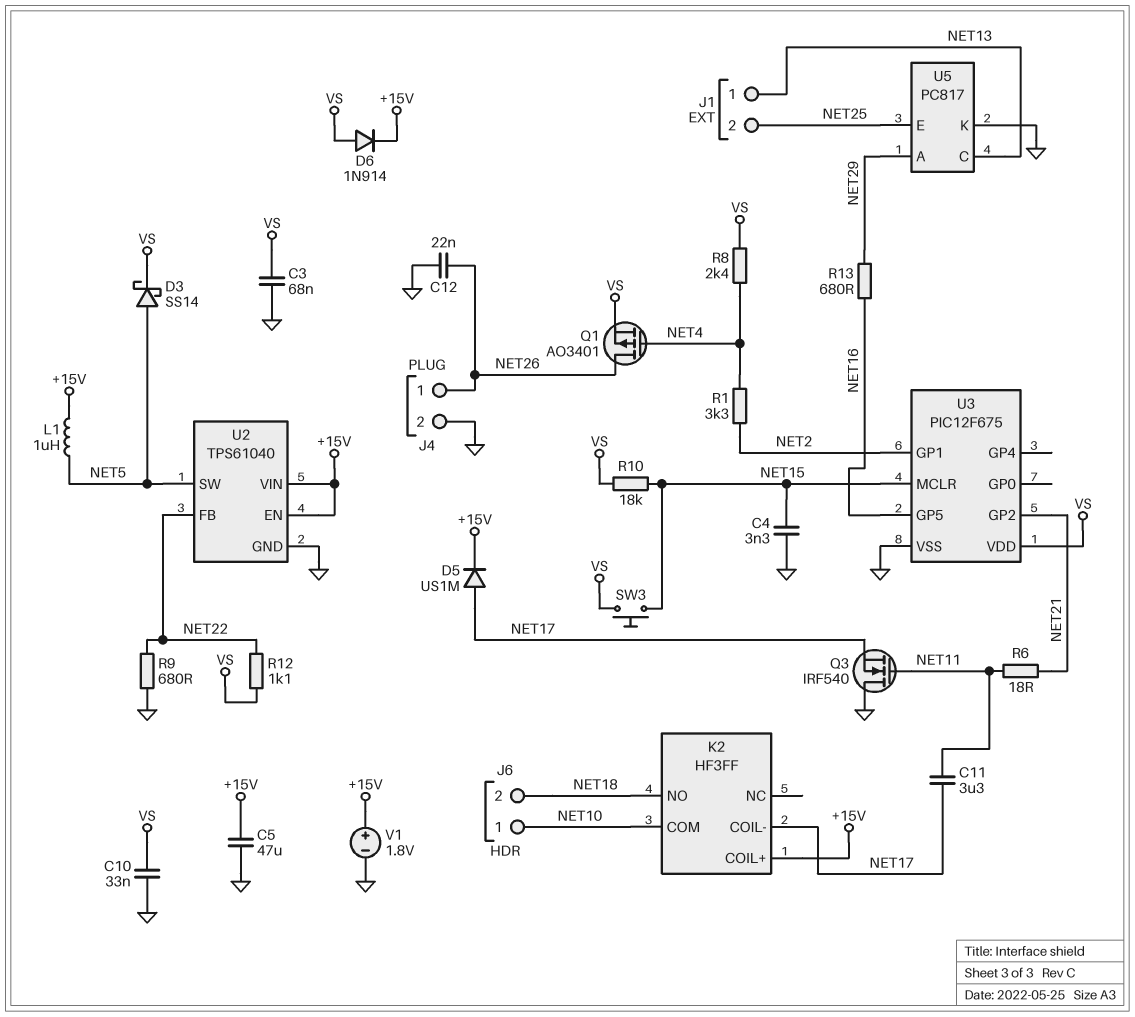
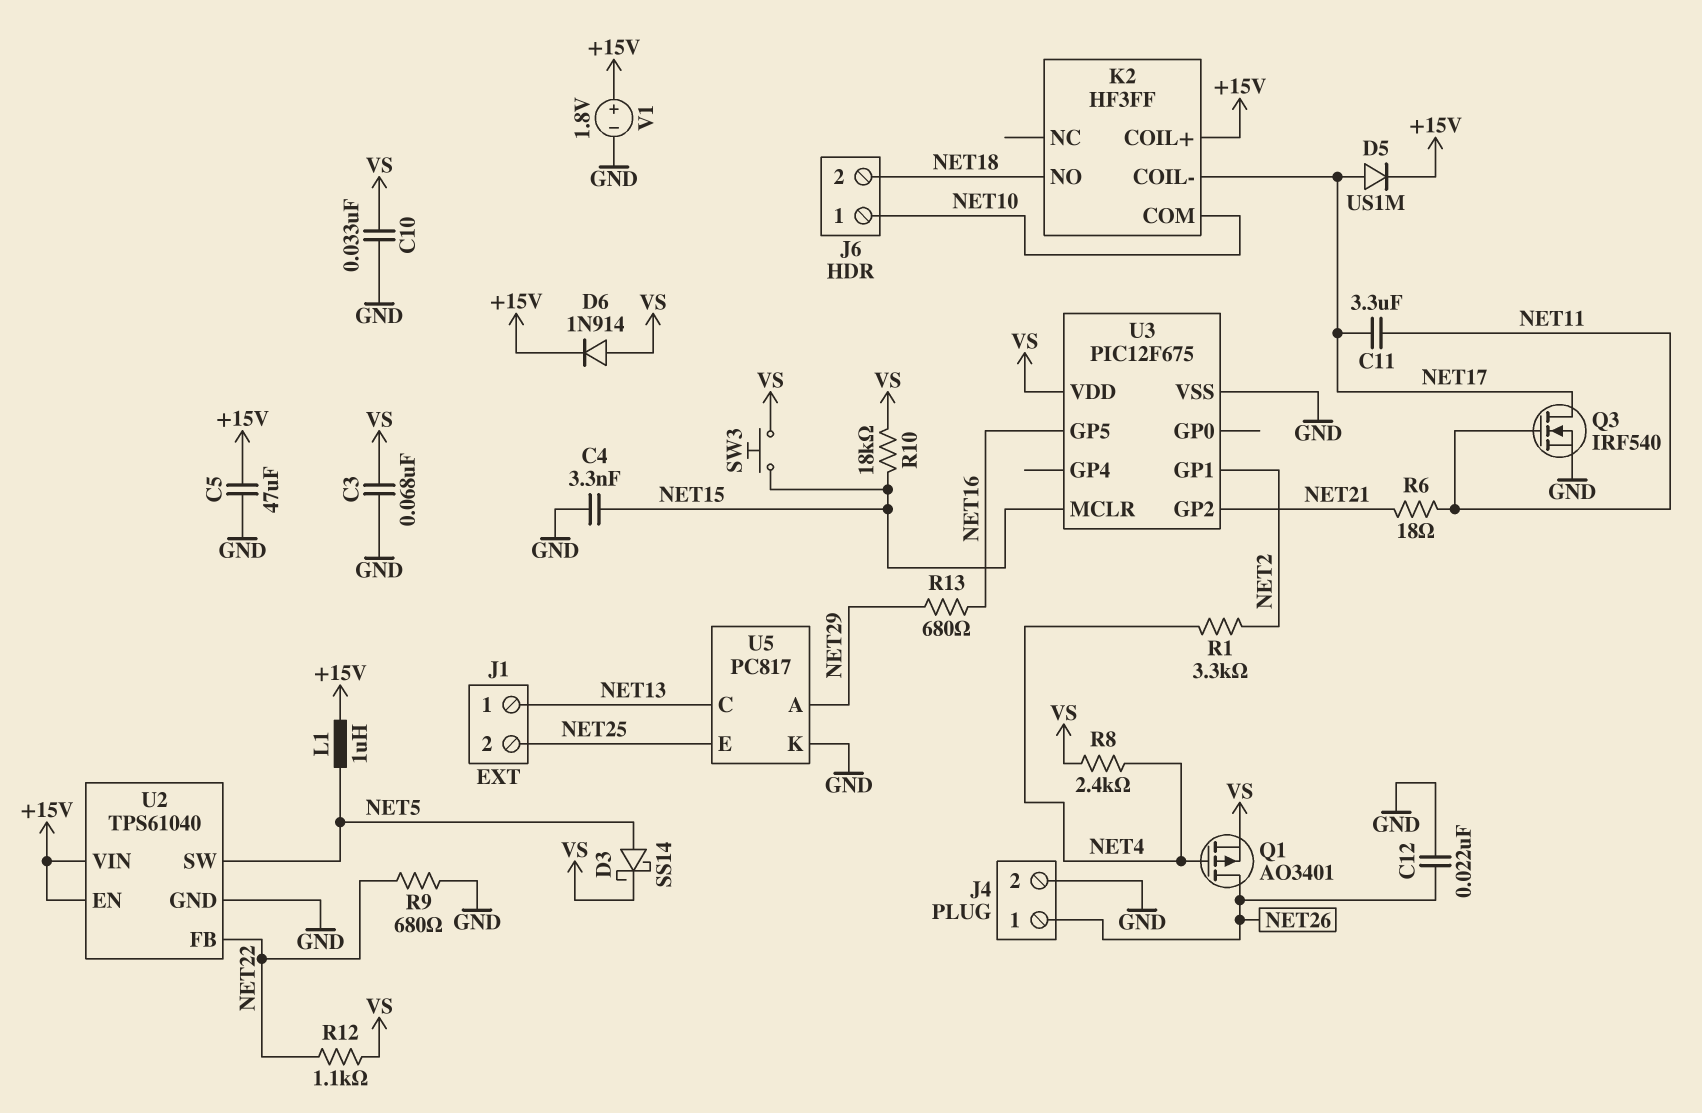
Q3: NMOS IRF540 (G NET11, D GND, S NET17) -> NMOS IRF540 (G NET11, D NET17, S GND)

